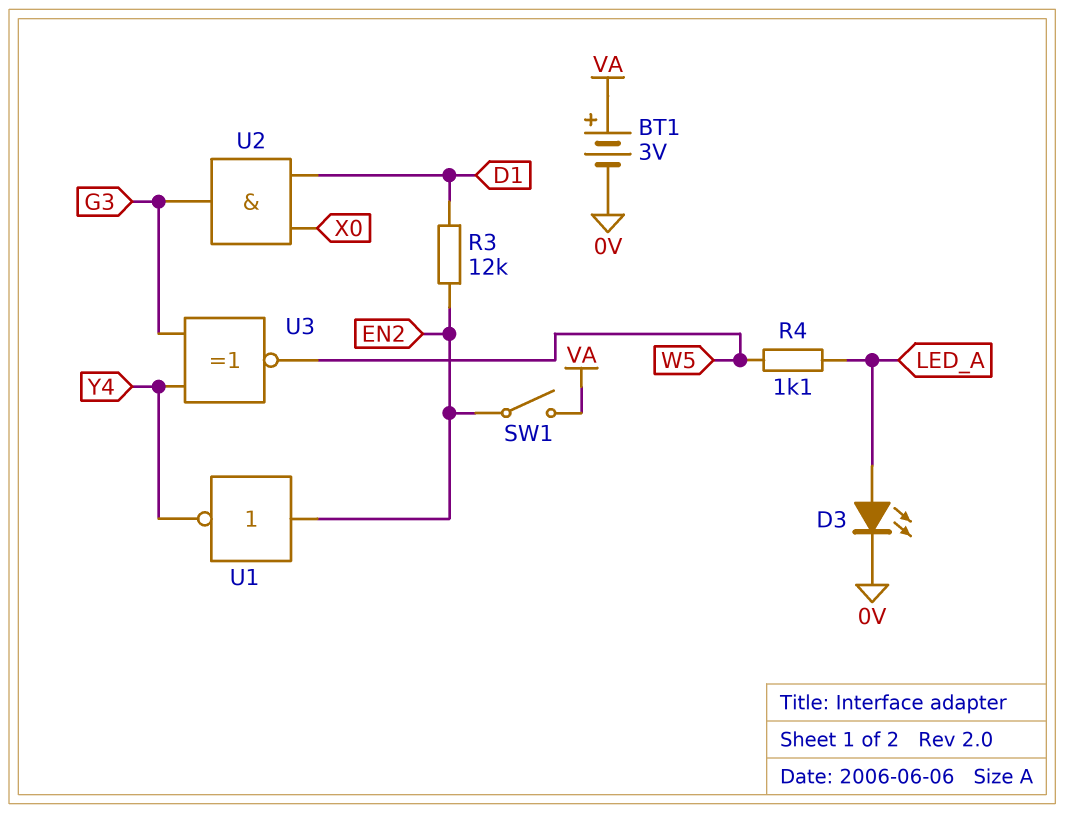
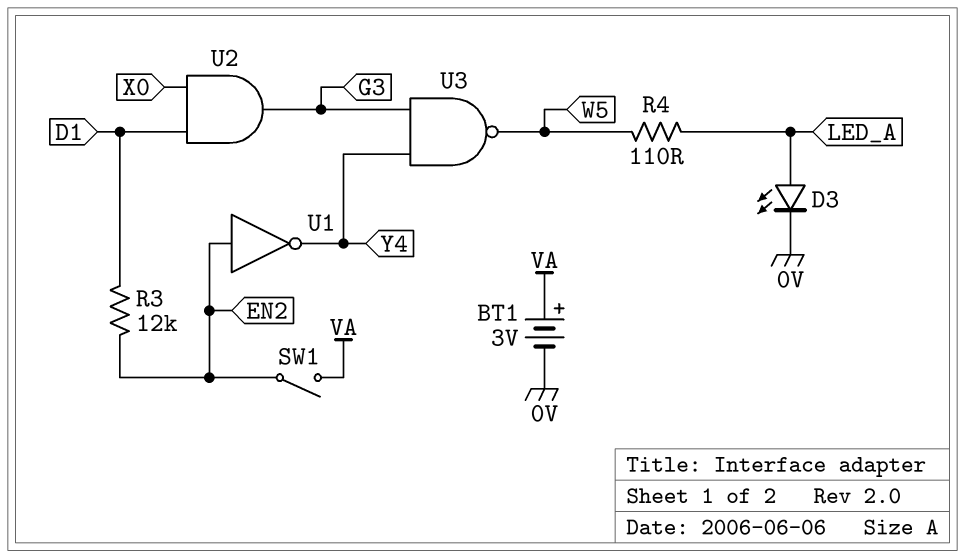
R4: 1.1k (LED_A, W5) -> 110 (LED_A, W5)
U3: XNOR (in G3, in Y4, out W5) -> NAND (in G3, in Y4, out W5)

